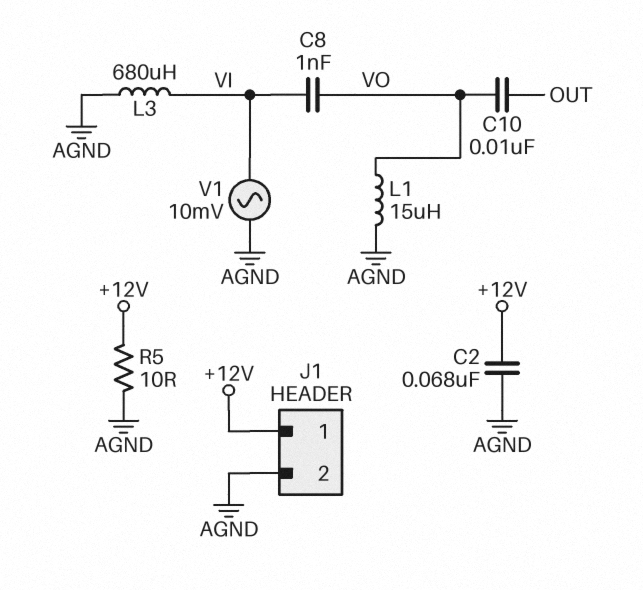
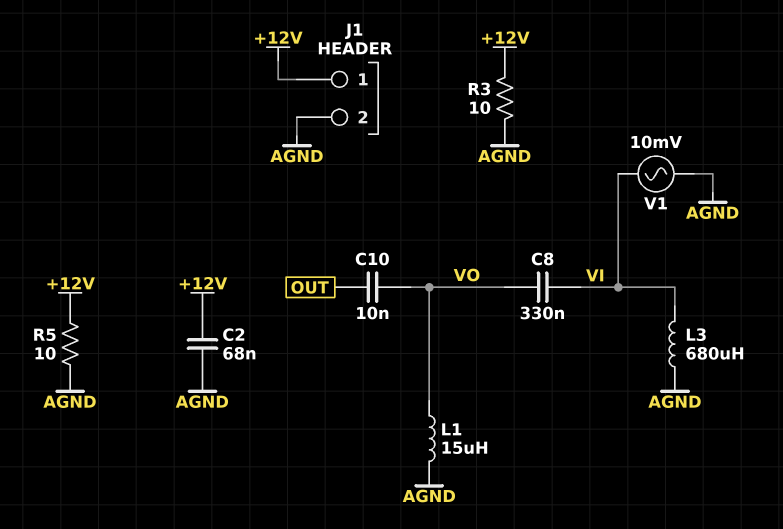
C8: 1nF (VI, VO) -> 330nF (VI, VO)
R3: none -> 10 (+12V, AGND)

